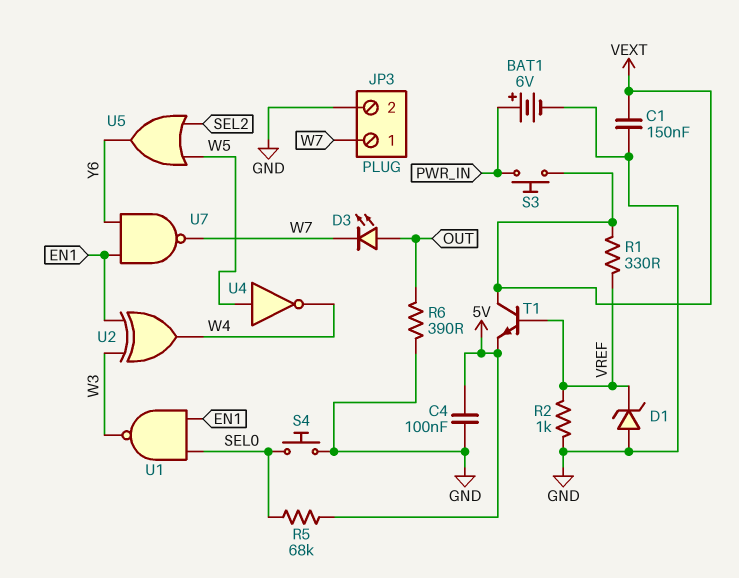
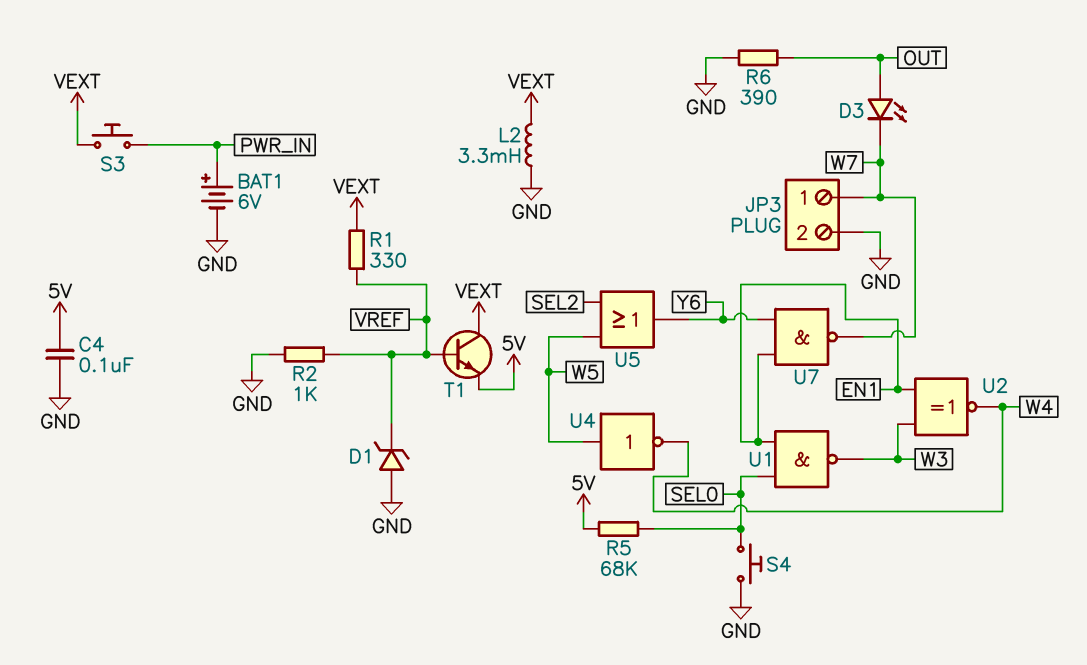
C1: 150nF (GND, VEXT) -> none
L2: none -> 3.3mH (GND, VEXT)
U2: XOR (in EN1, in W3, out W4) -> XNOR (in EN1, in W3, out W4)

